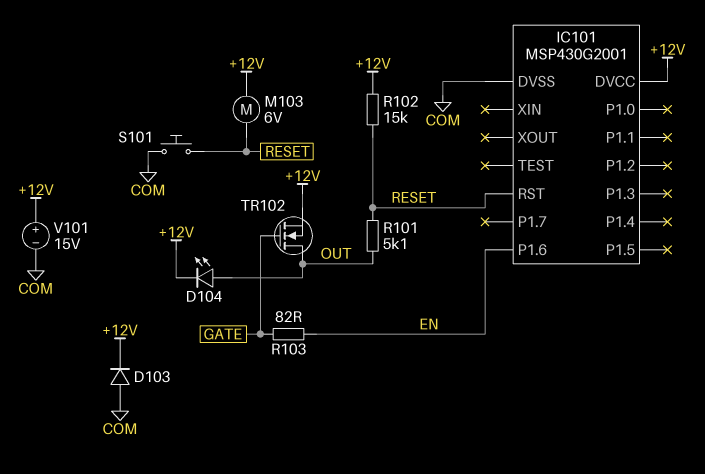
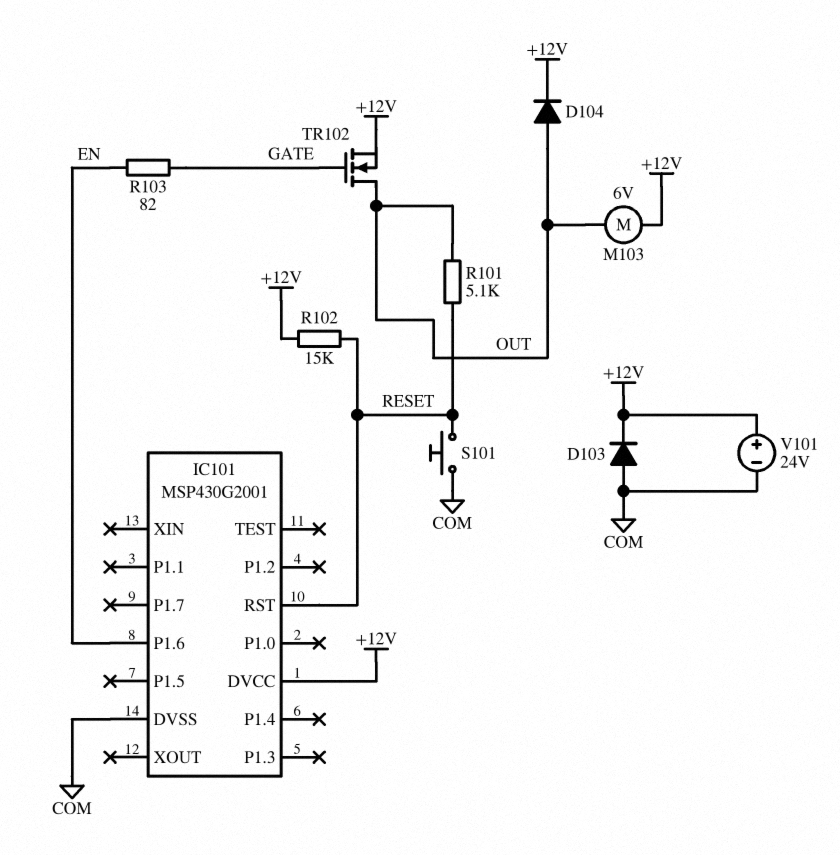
D104: LED (A OUT, K +12V) -> diode (A OUT, K +12V)
M103: motor 6V (+12V, RESET) -> motor 6V (+12V, OUT)
V101: 15V (plus +12V, minus COM) -> 24V (plus +12V, minus COM)

